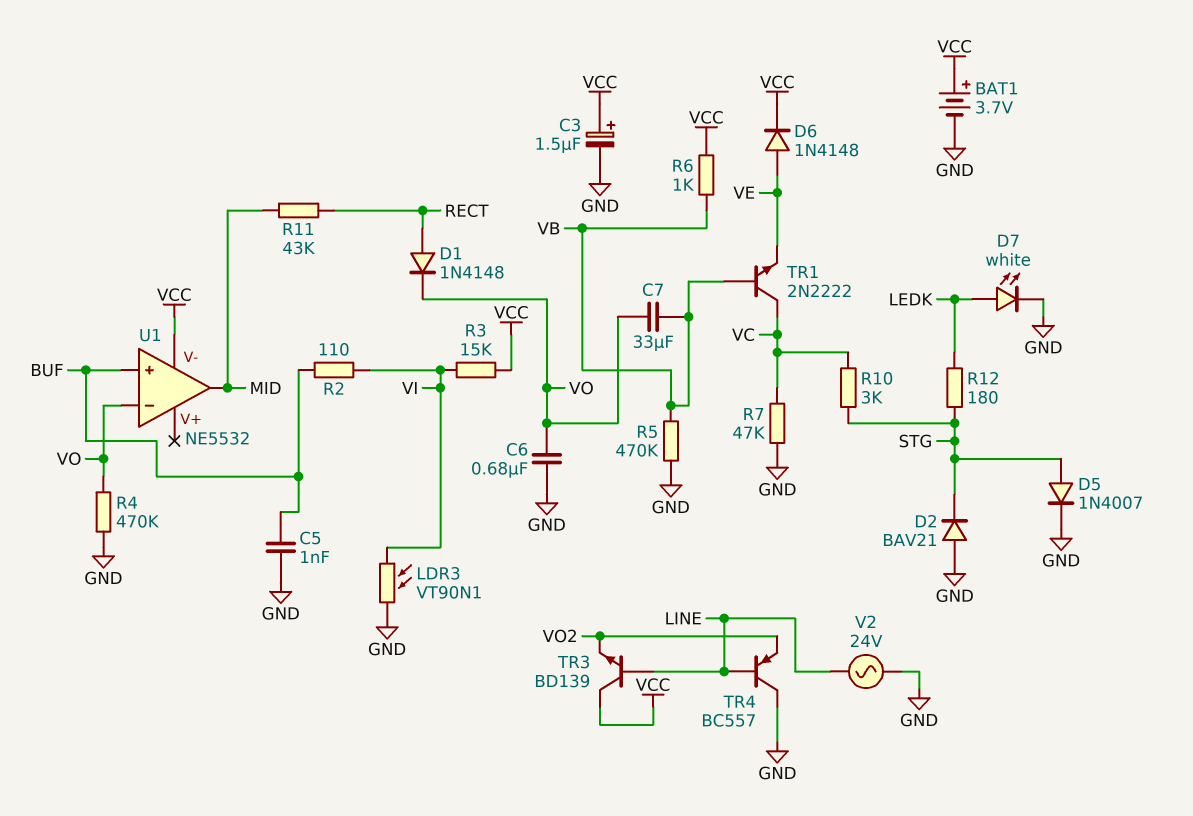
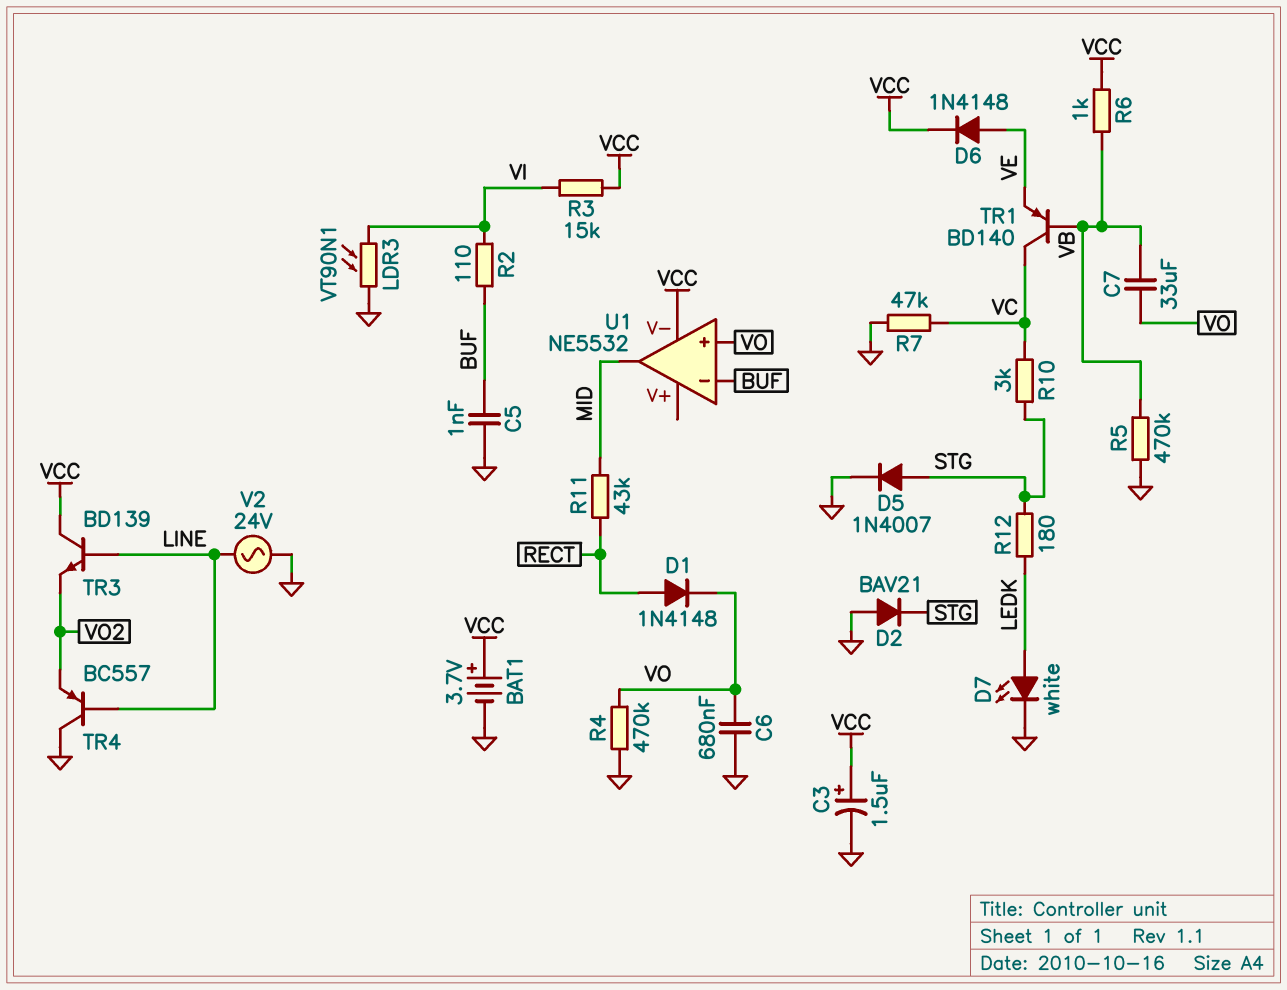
TR1: NPN 2N2222 (B VB, C VC, E VE) -> PNP BD140 (B VB, C VC, E VE)
U1 pin in+: BUF -> VO
U1 pin in-: VO -> BUF

